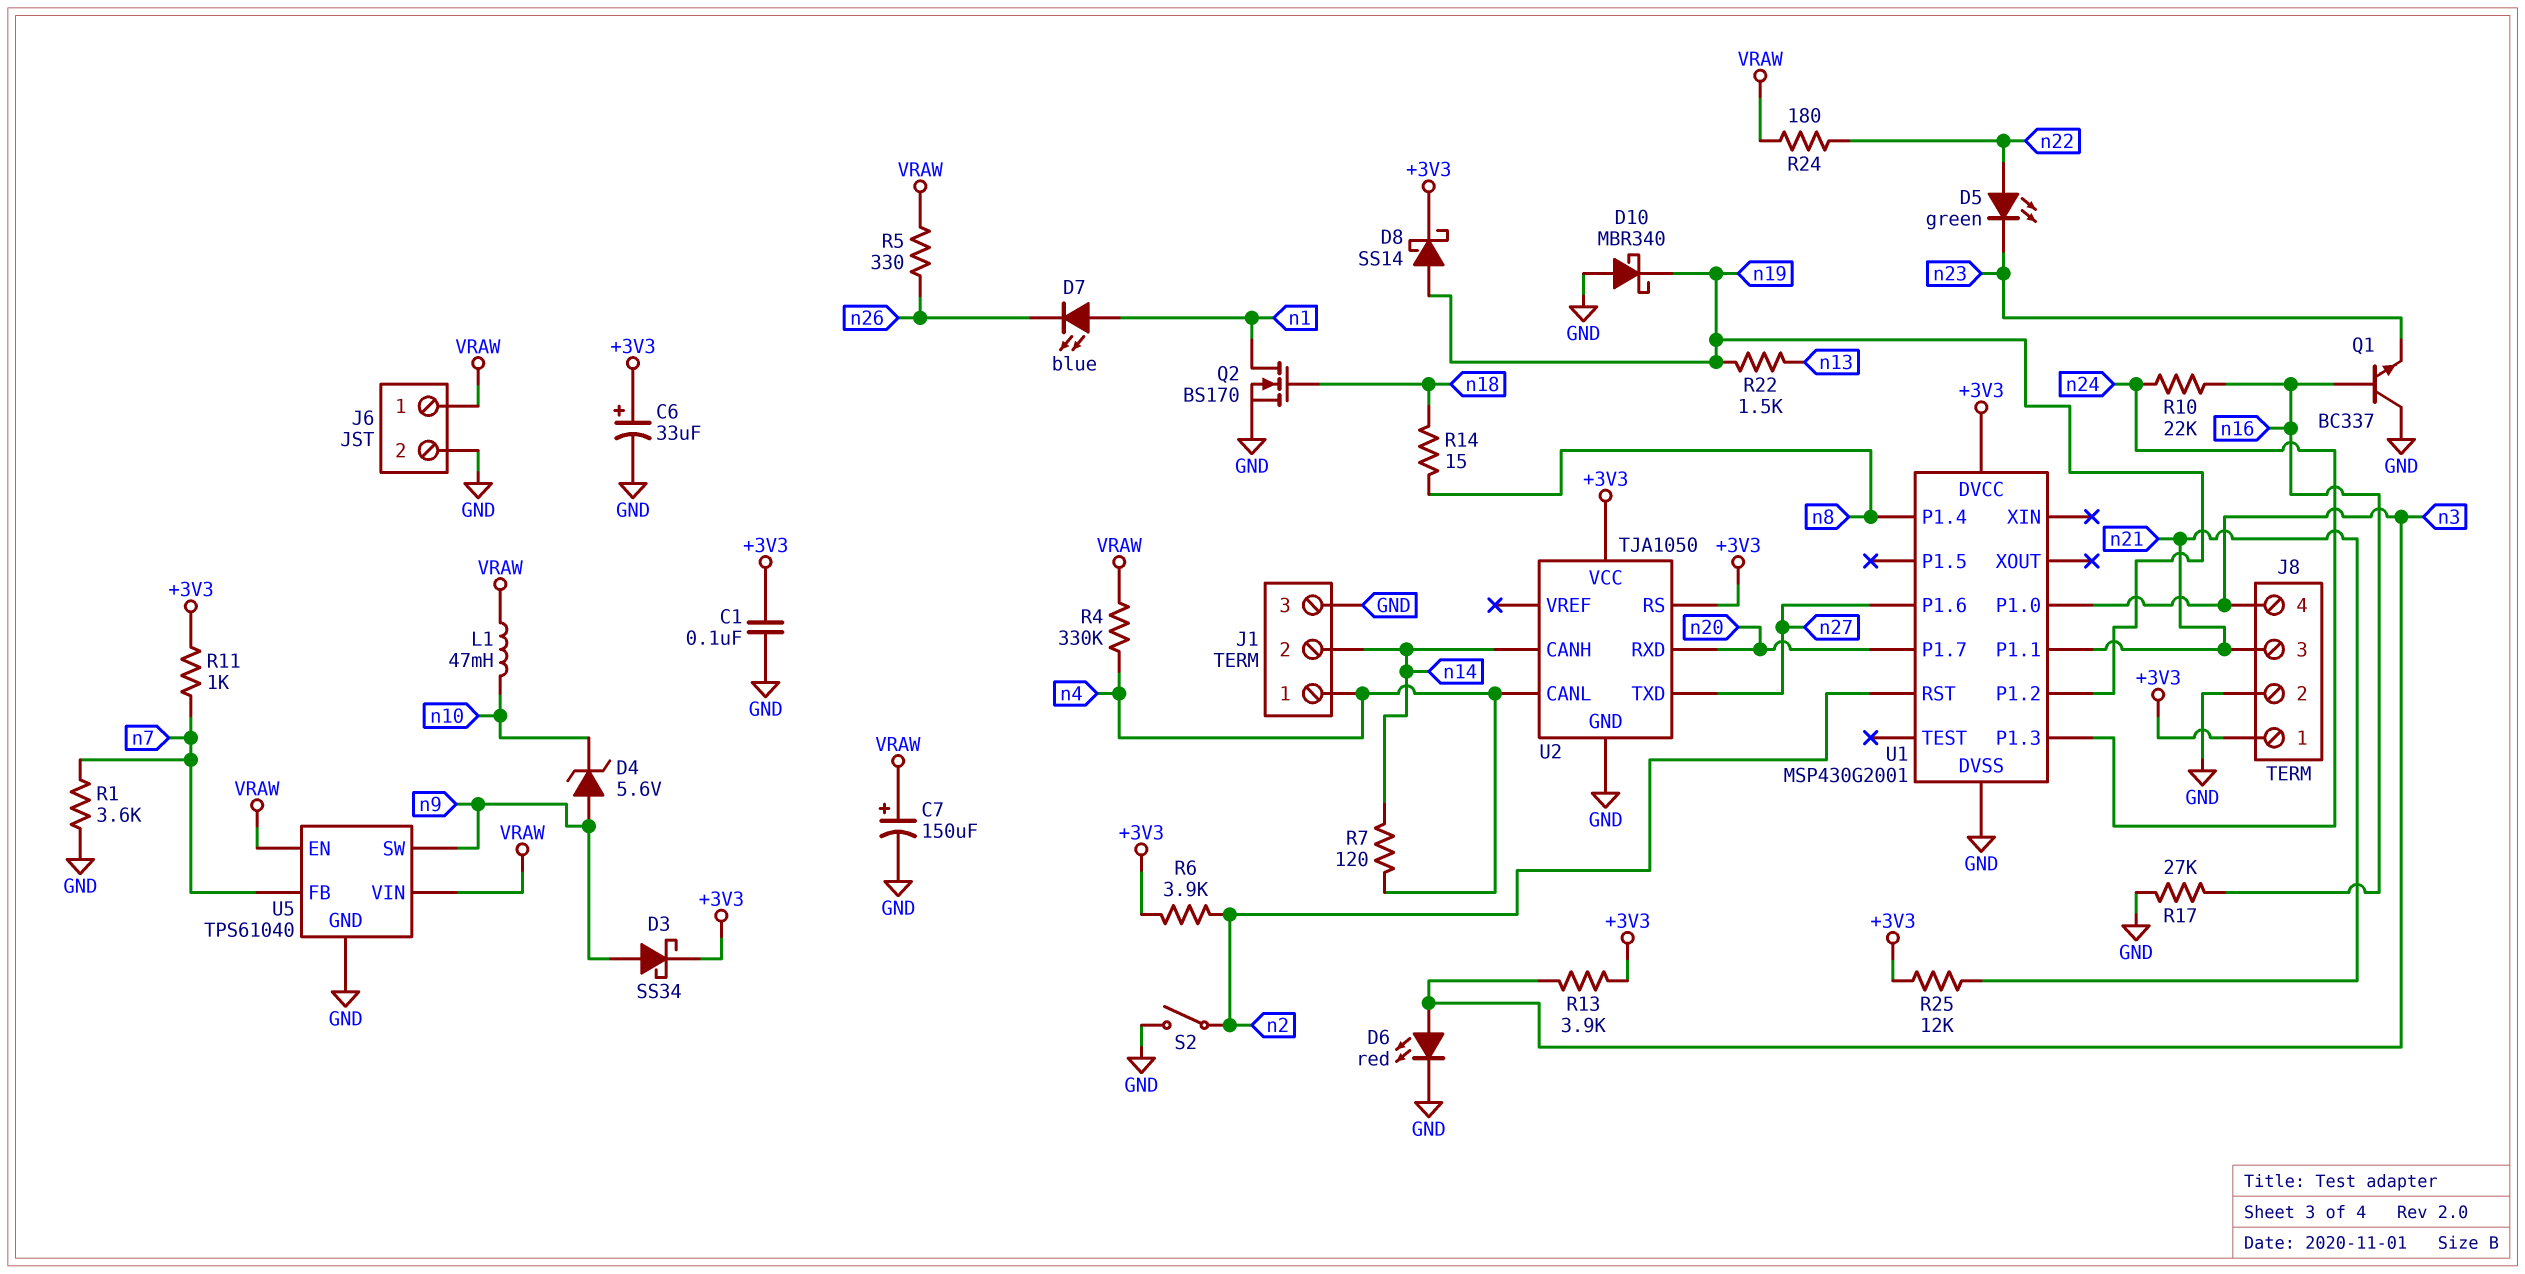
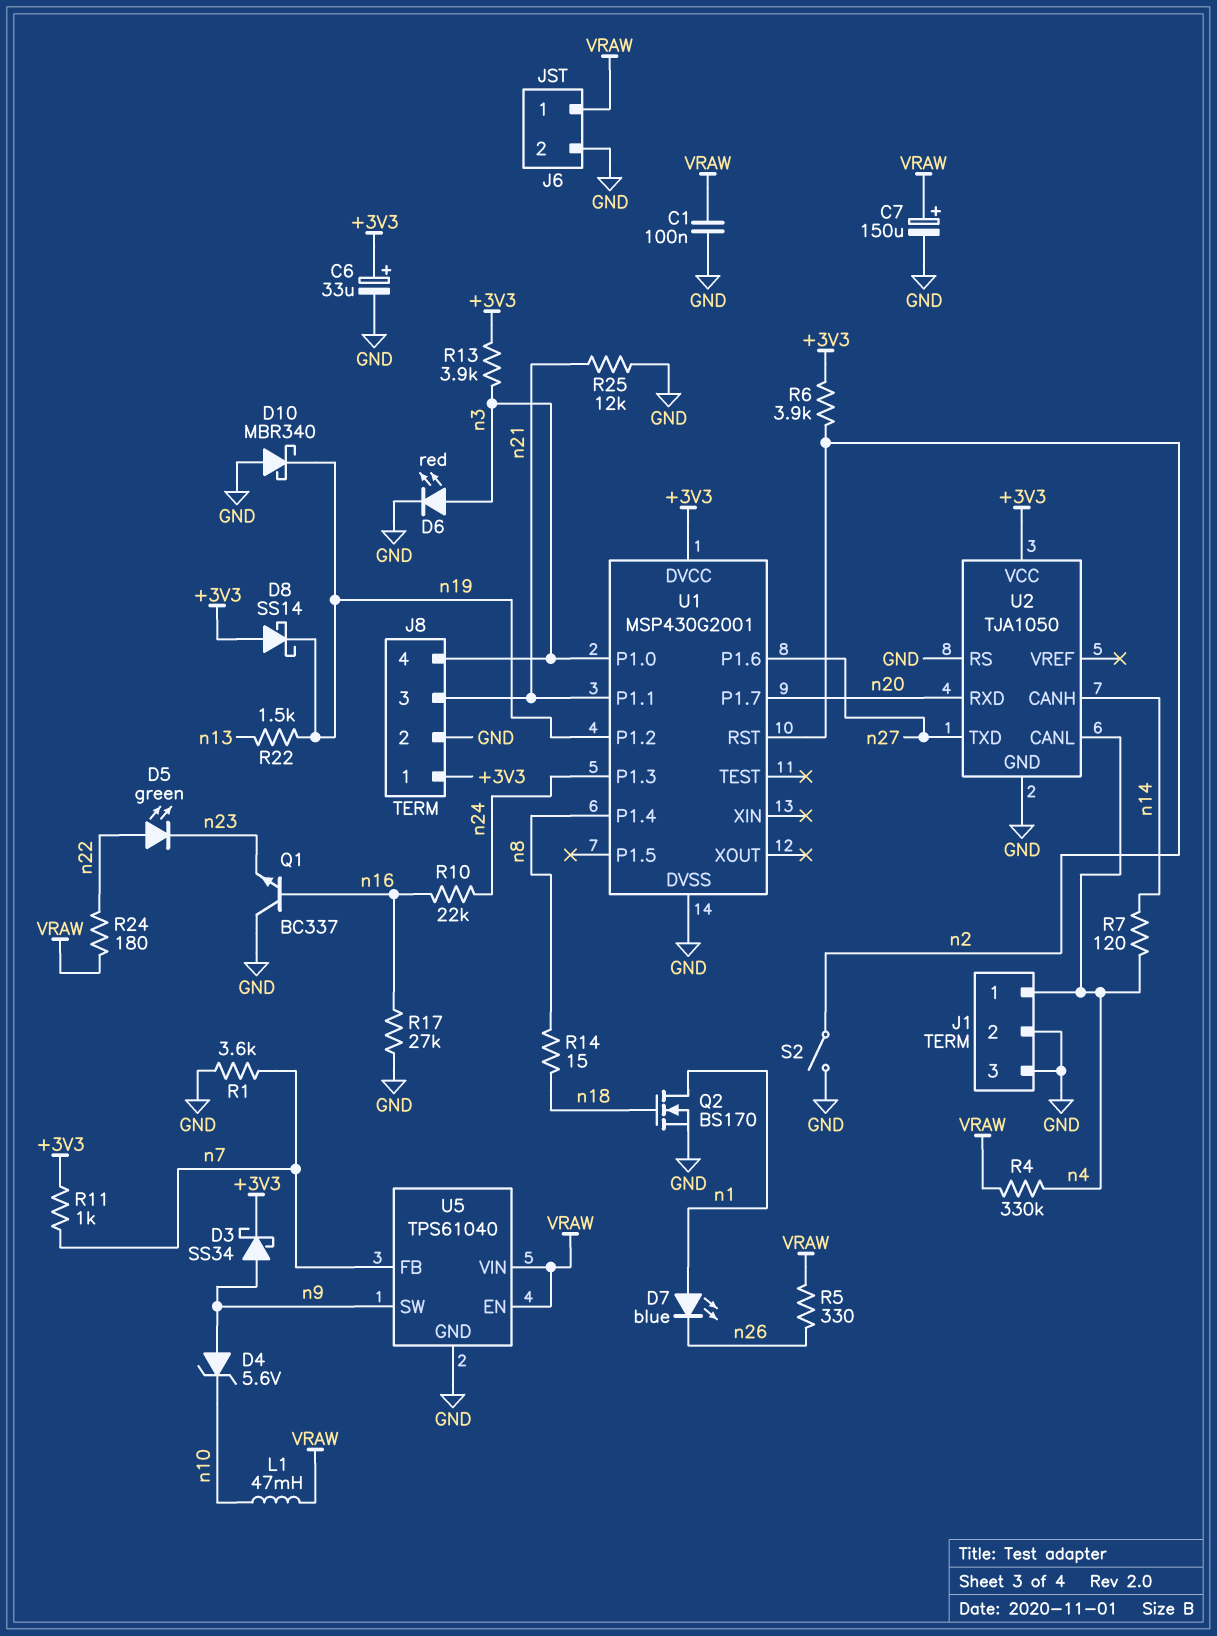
C1: 100nF (+3V3, GND) -> 100nF (GND, VRAW)
D8: schottky SS14 (A n19, K +3V3) -> schottky SS14 (A +3V3, K n19)
J1 pin 2: n14 -> GND
R25: 12k (+3V3, n21) -> 12k (GND, n21)
U2 pin RS: +3V3 -> GND

